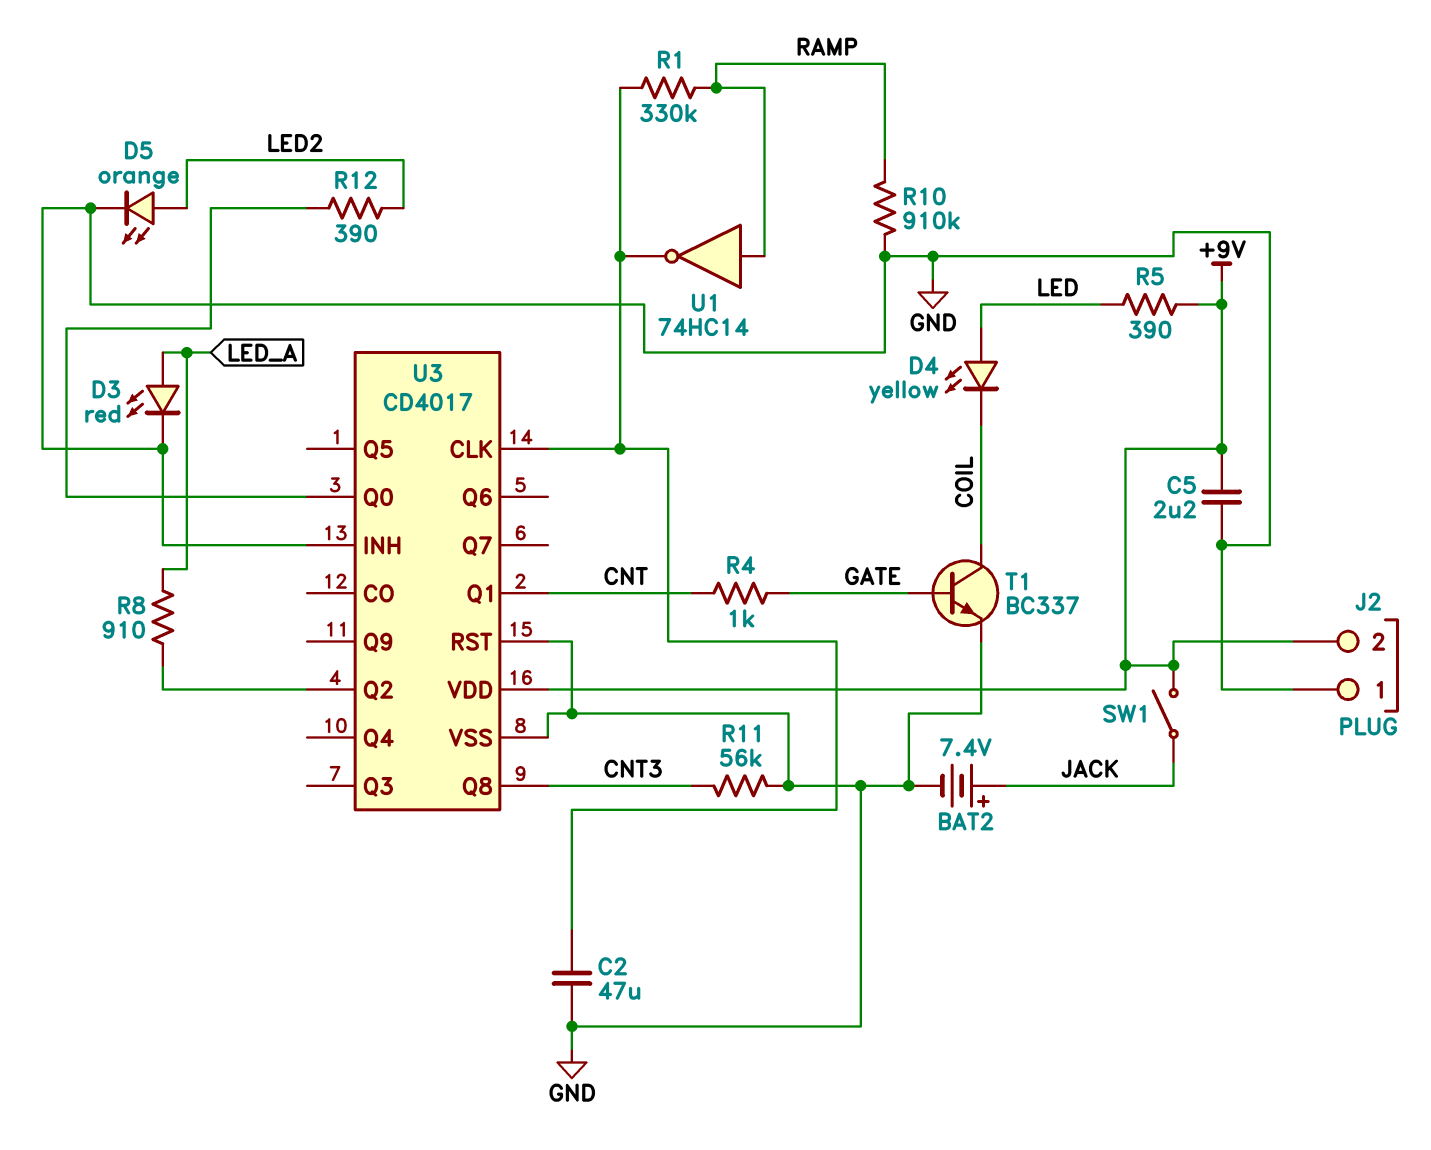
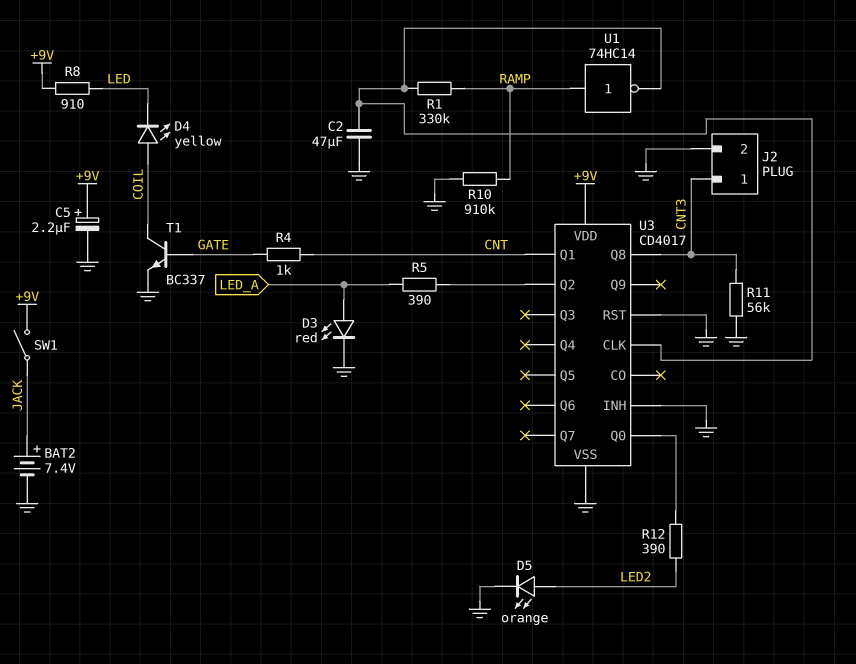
C5: 2.2uF (+9V, GND) -> 2.2uF (plus +9V, minus GND)
D4: LED yellow (A LED, K COIL) -> LED yellow (A COIL, K LED)
J2 pin 1: GND -> CNT3
J2 pin 2: +9V -> GND
R5: 390 (+9V, LED) -> 390 (LED_A, U3/Q2)
R8: 910 (LED_A, U3/Q2) -> 910 (+9V, LED)

